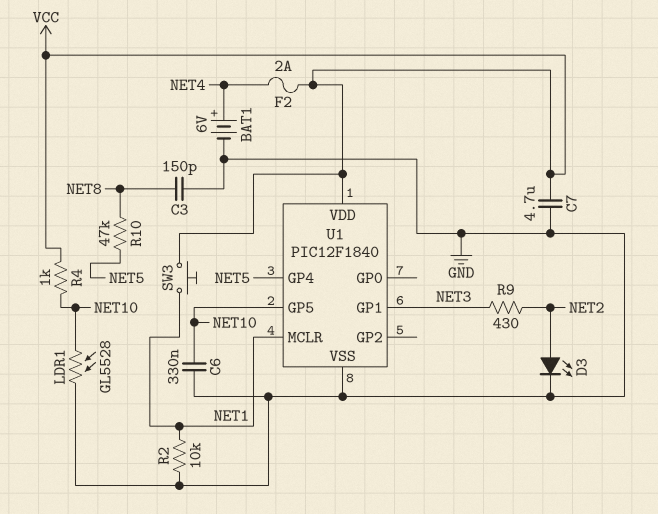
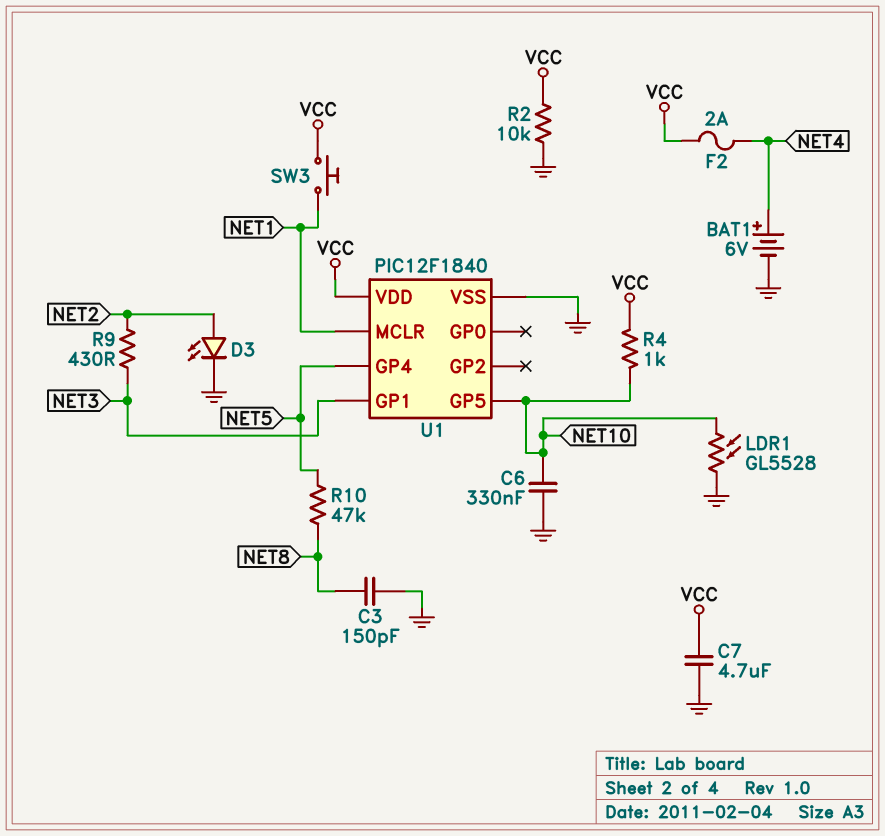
R2: 10k (GND, NET1) -> 10k (GND, VCC)

